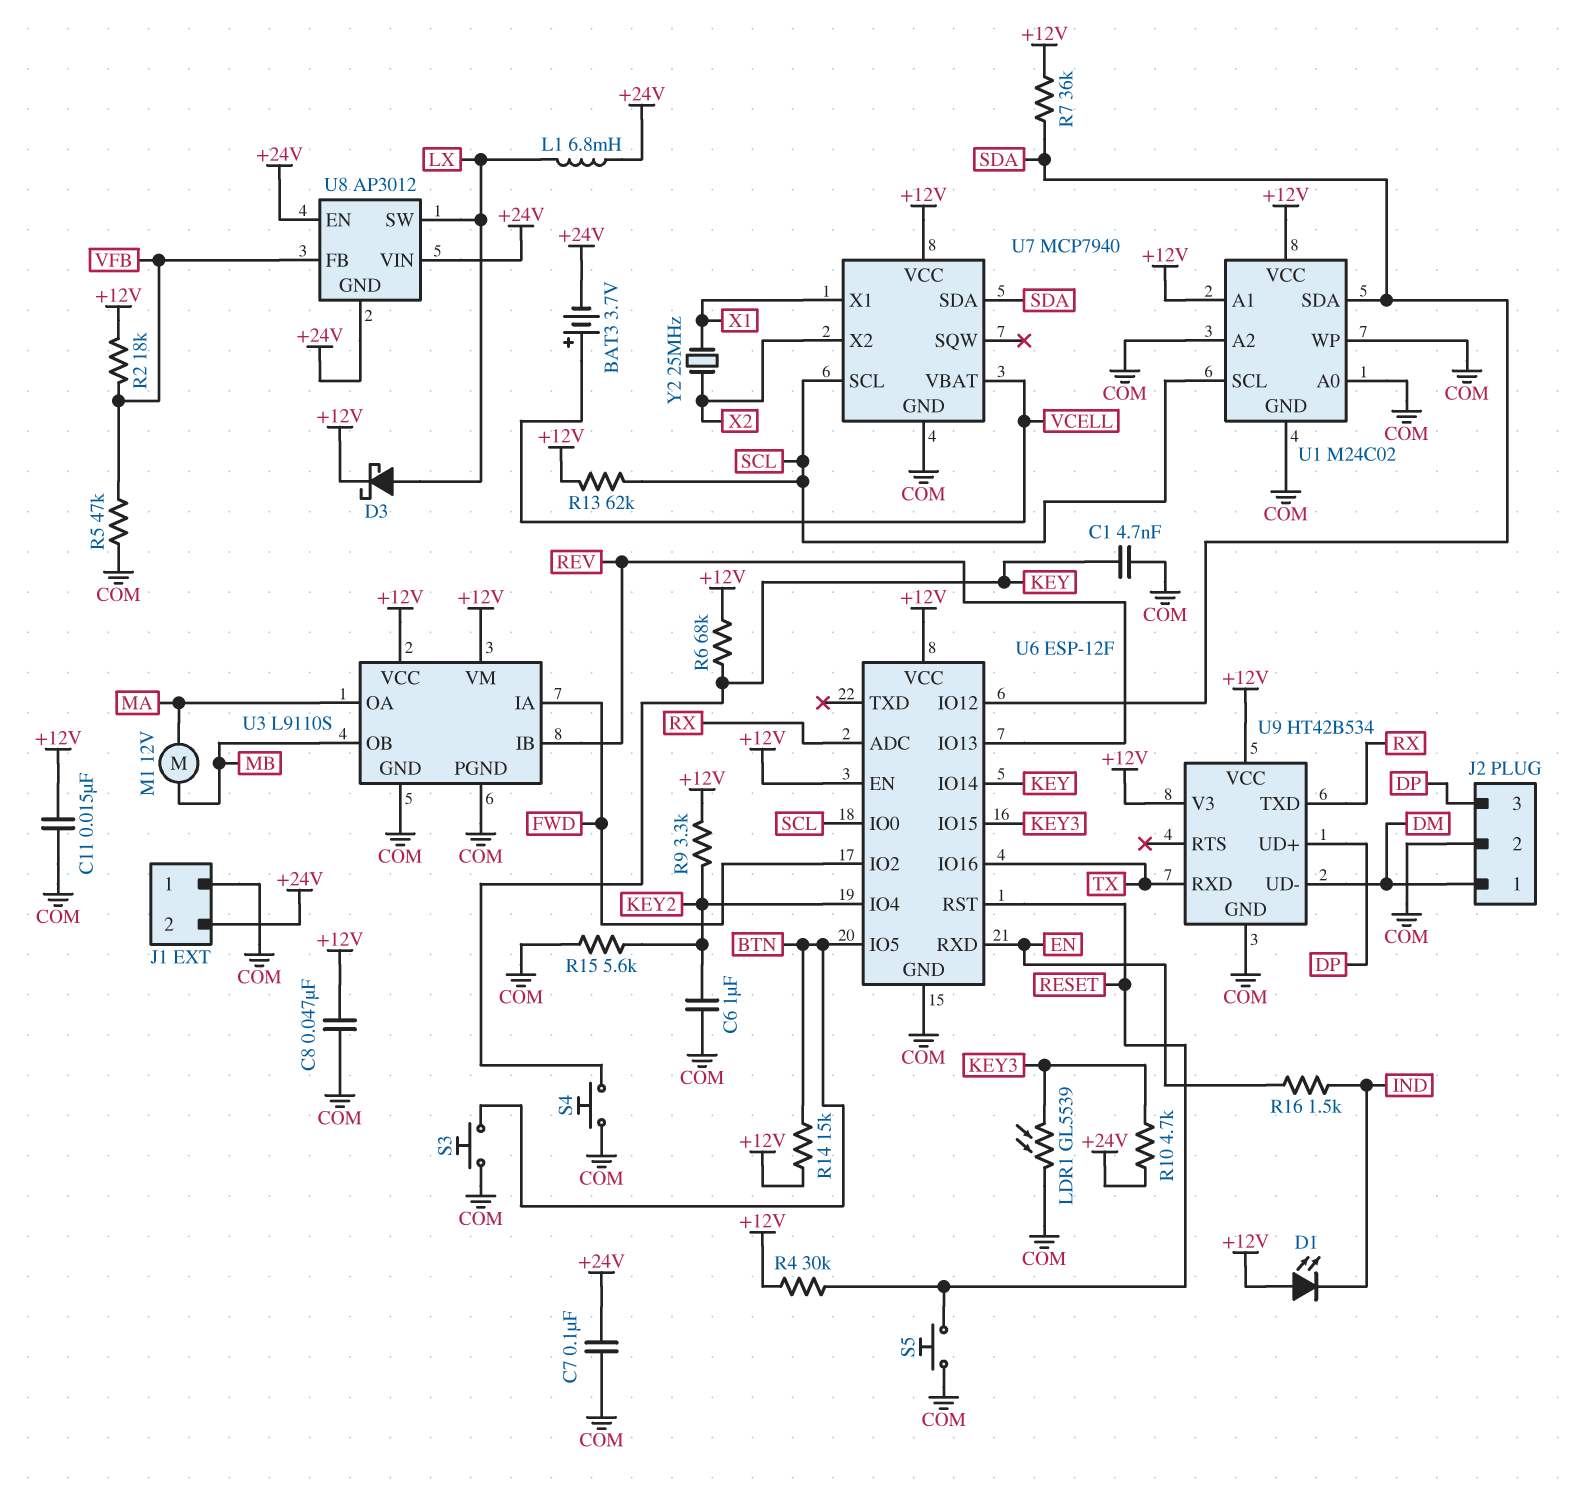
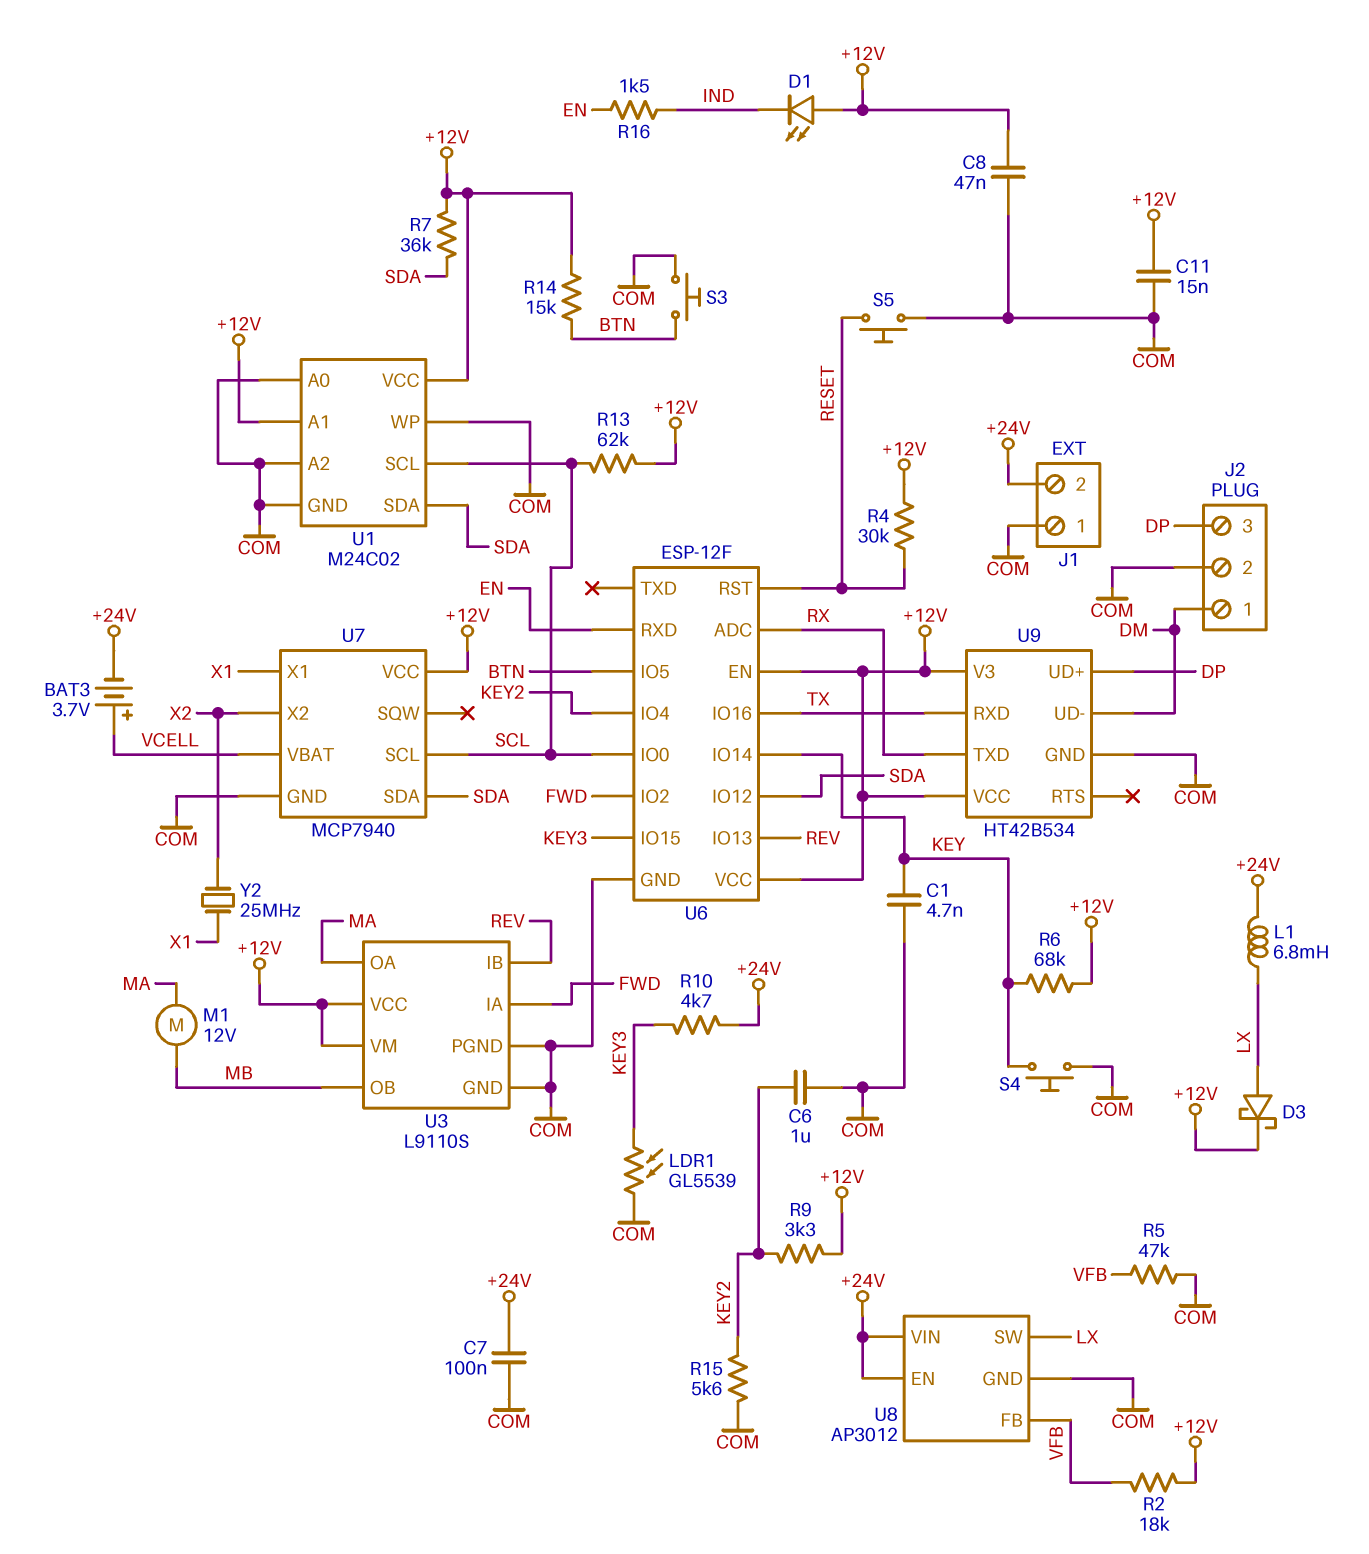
U8 pin GND: +24V -> COM

